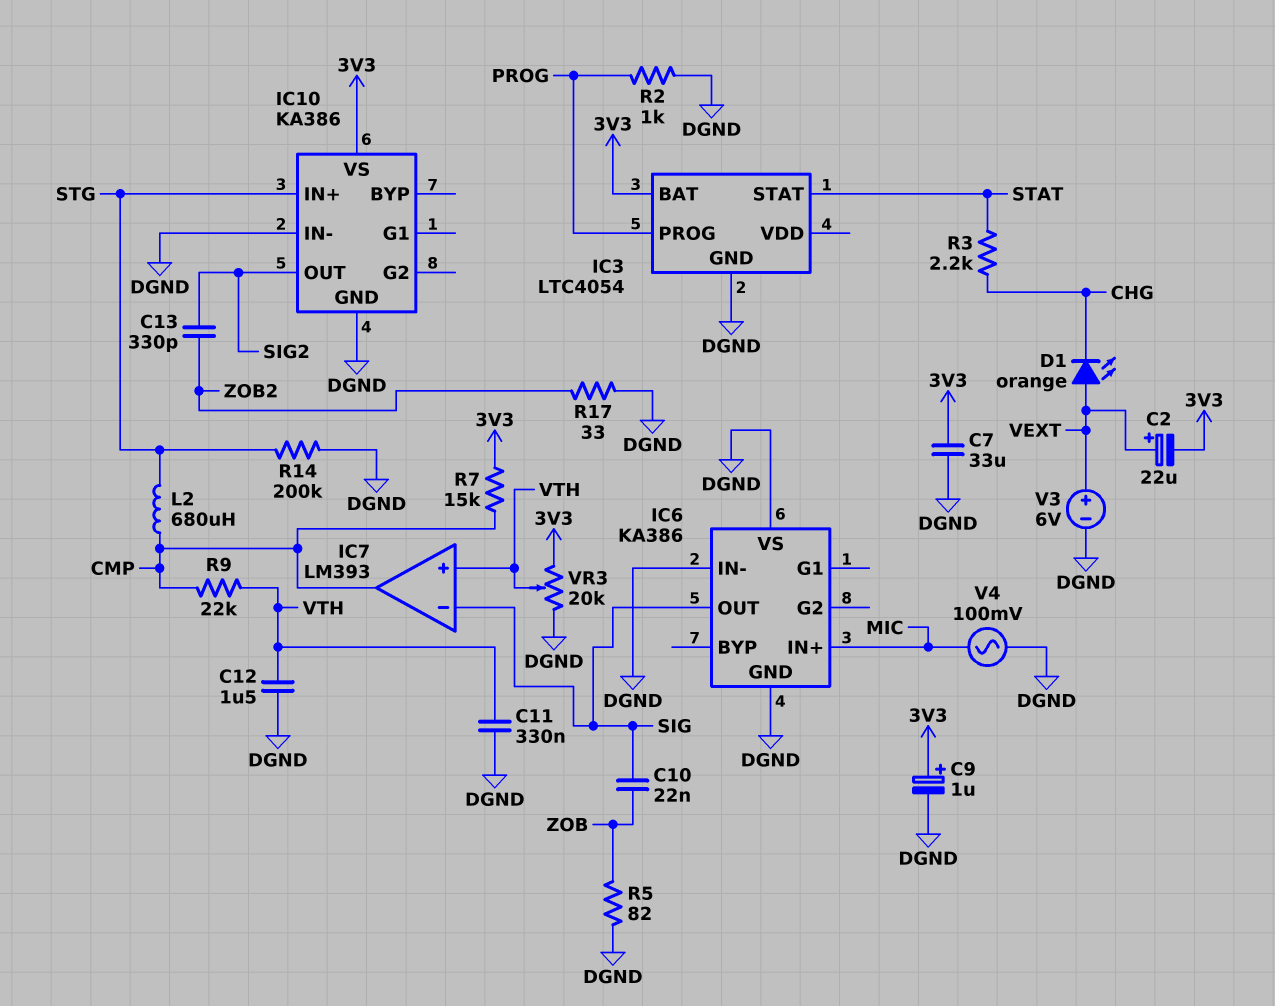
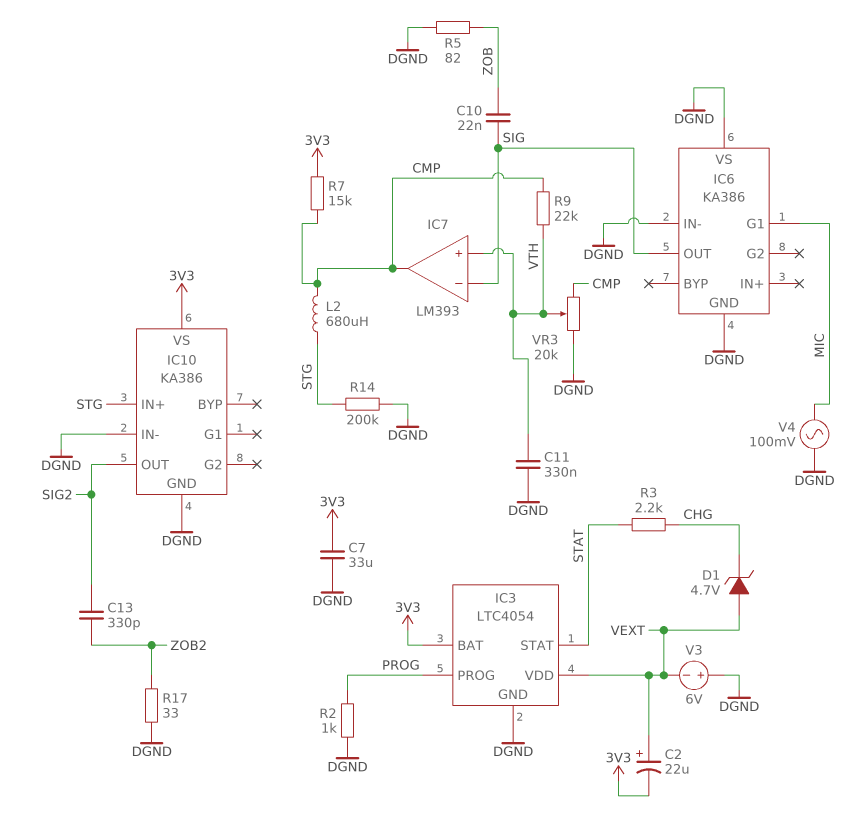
C9: 1uF (plus 3V3, minus DGND) -> none
C12: 1.5uF (DGND, VTH) -> none
D1: LED orange (A VEXT, K CHG) -> zener 4.7V (A VEXT, K CHG)
IC3 pin VDD: none -> VEXT
IC6 pin G1: none -> MIC
IC6 pin IN+: MIC -> none
V3: 6V (plus VEXT, minus DGND) -> 6V (plus DGND, minus VEXT)
VR3: 20k (3V3, DGND, wiper VTH) -> 20k (CMP, DGND, wiper VTH)

